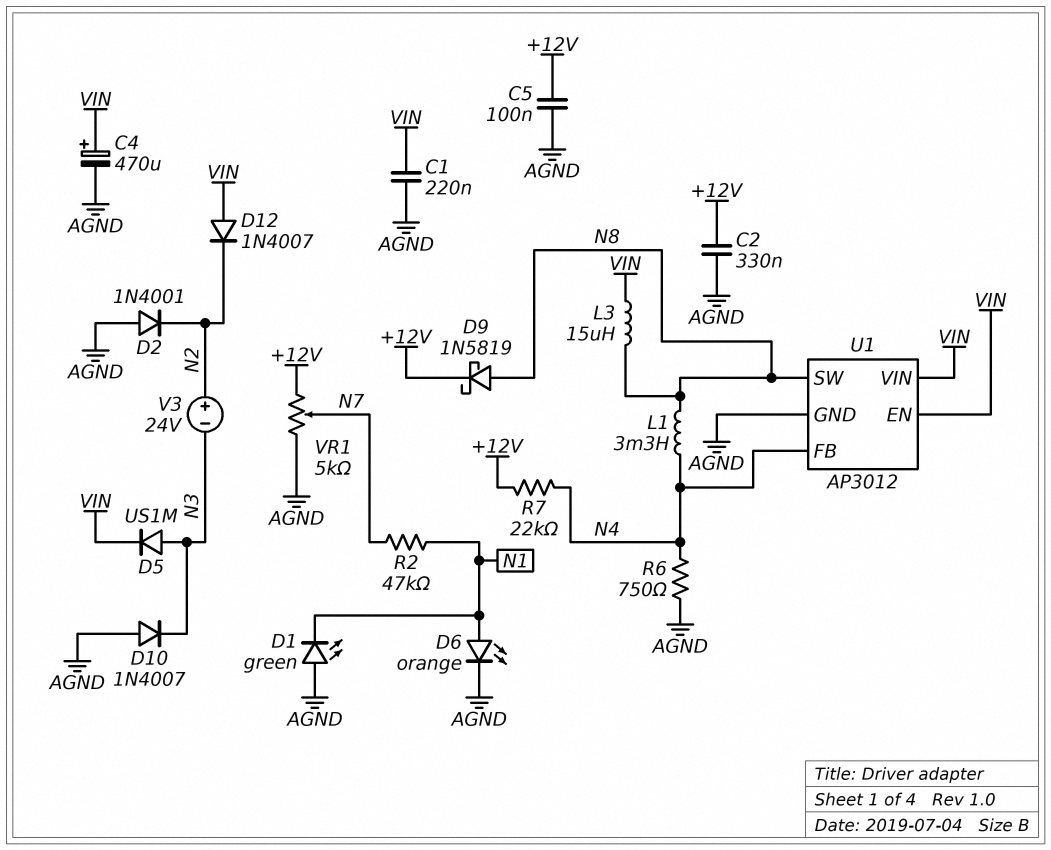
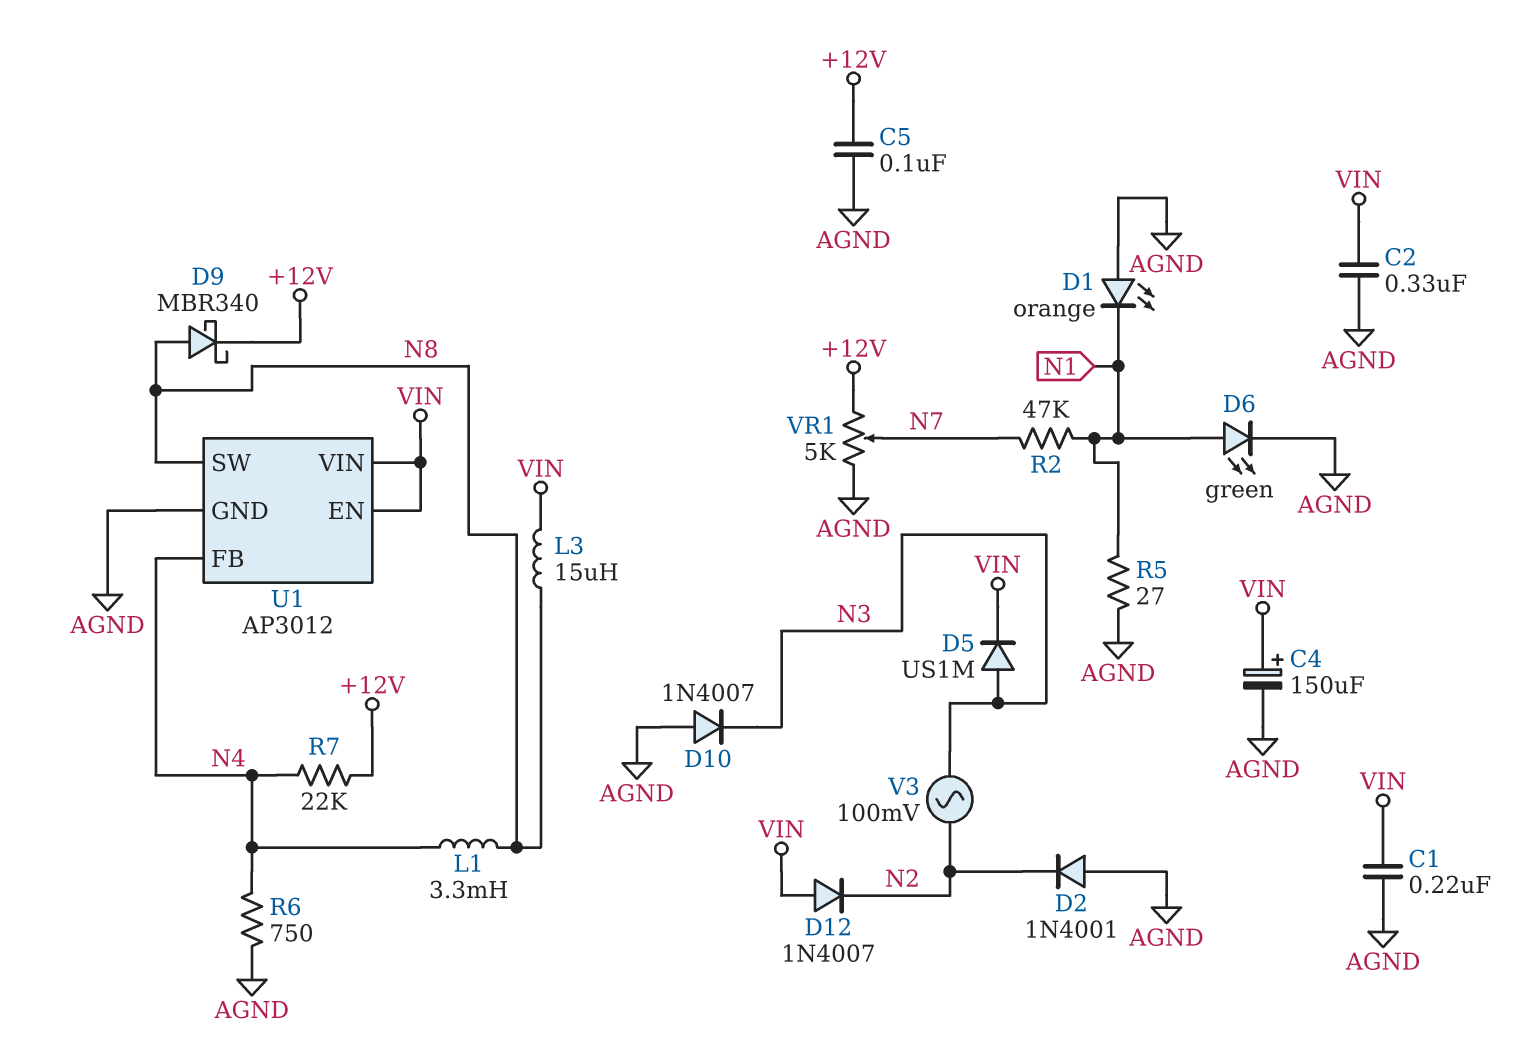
C2: 330nF (+12V, AGND) -> 330nF (AGND, VIN)
C4: 470uF (plus VIN, minus AGND) -> 150uF (plus VIN, minus AGND)
D1: LED green (A AGND, K N1) -> LED orange (A AGND, K N1)
D6: LED orange (A N1, K AGND) -> LED green (A N1, K AGND)
D9: schottky 1N5819 (A N8, K +12V) -> schottky MBR340 (A N8, K +12V)
R5: none -> 27 (AGND, N1)
V3: 24V (plus N2, minus N3) -> AC 100mV (N2, N3)

